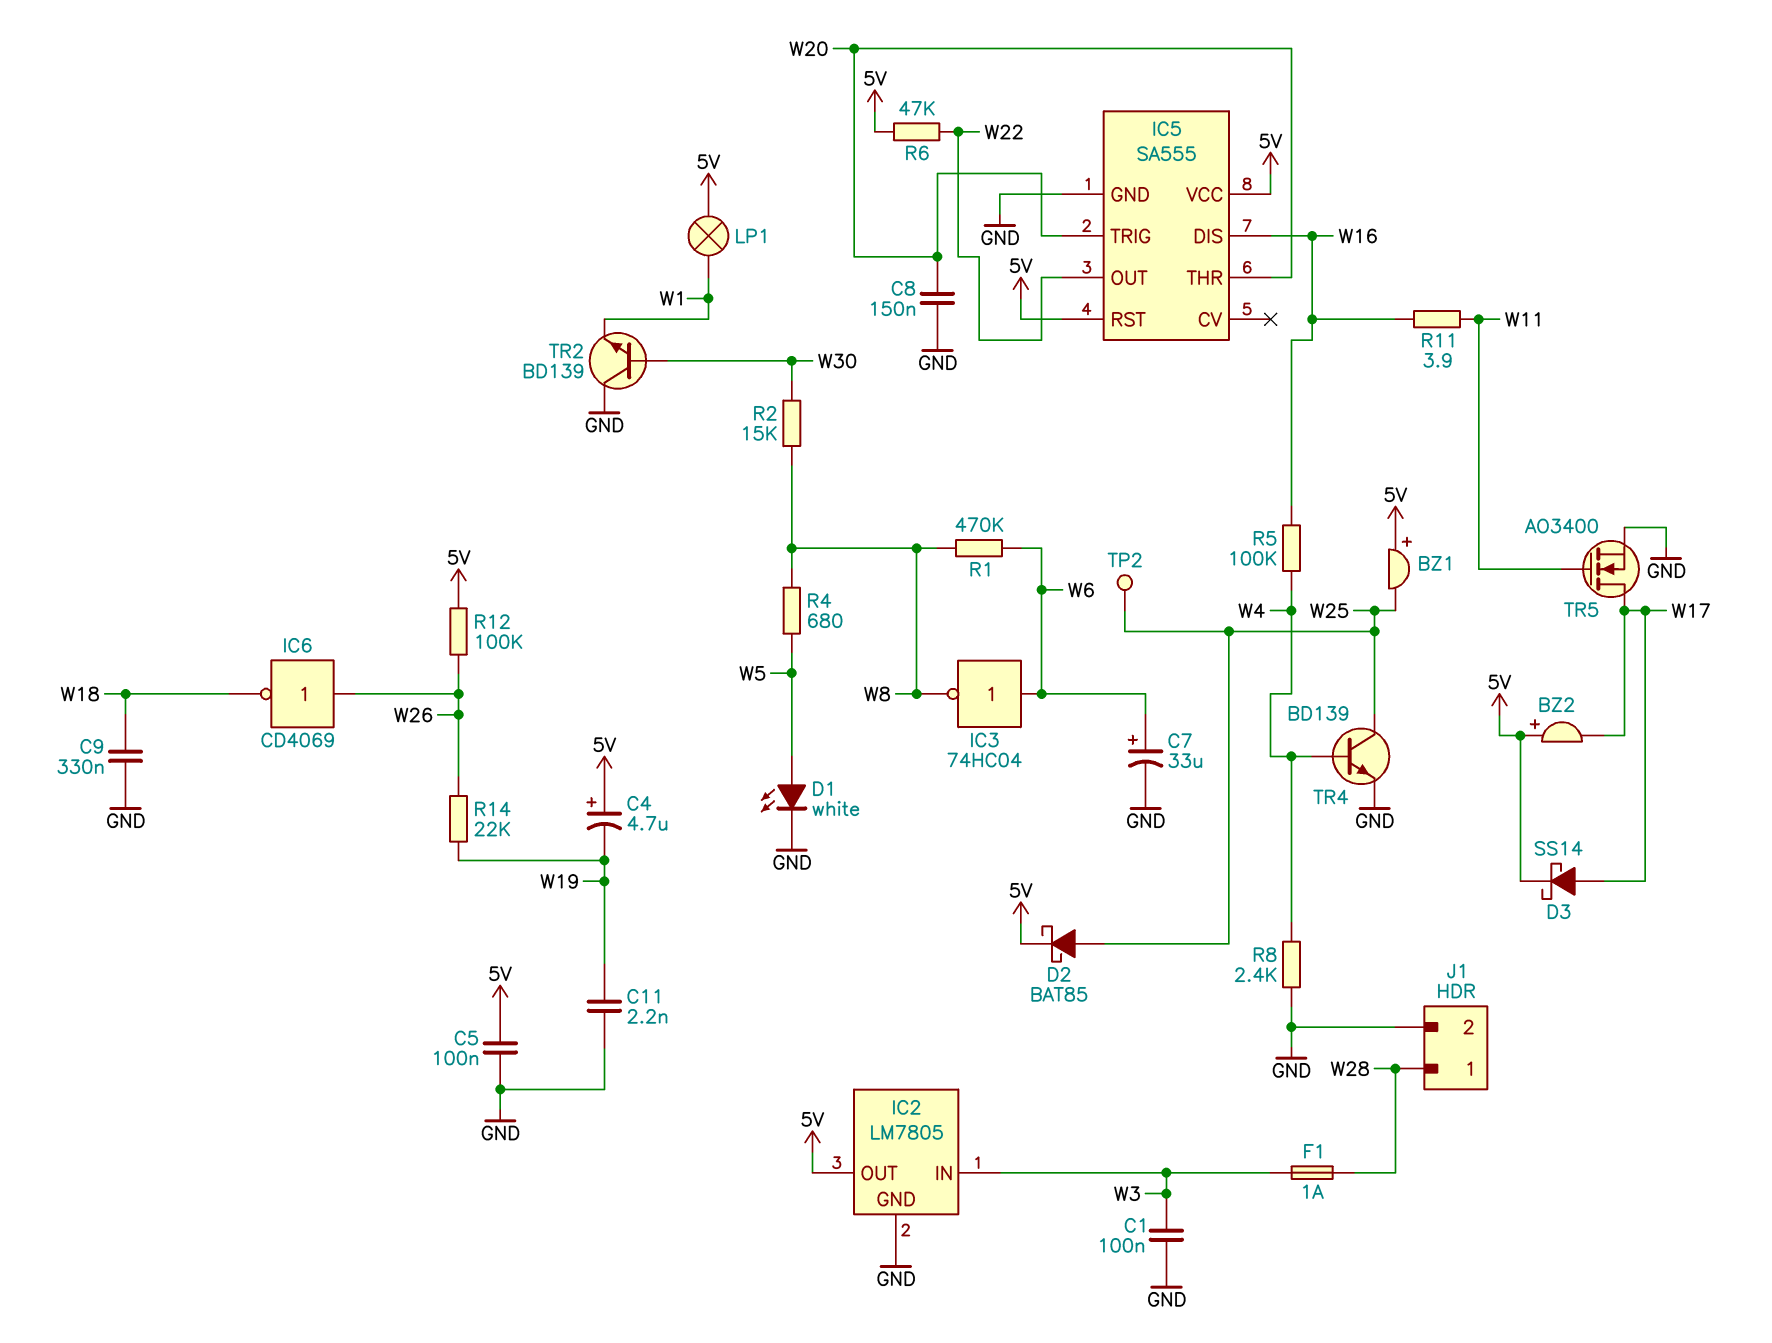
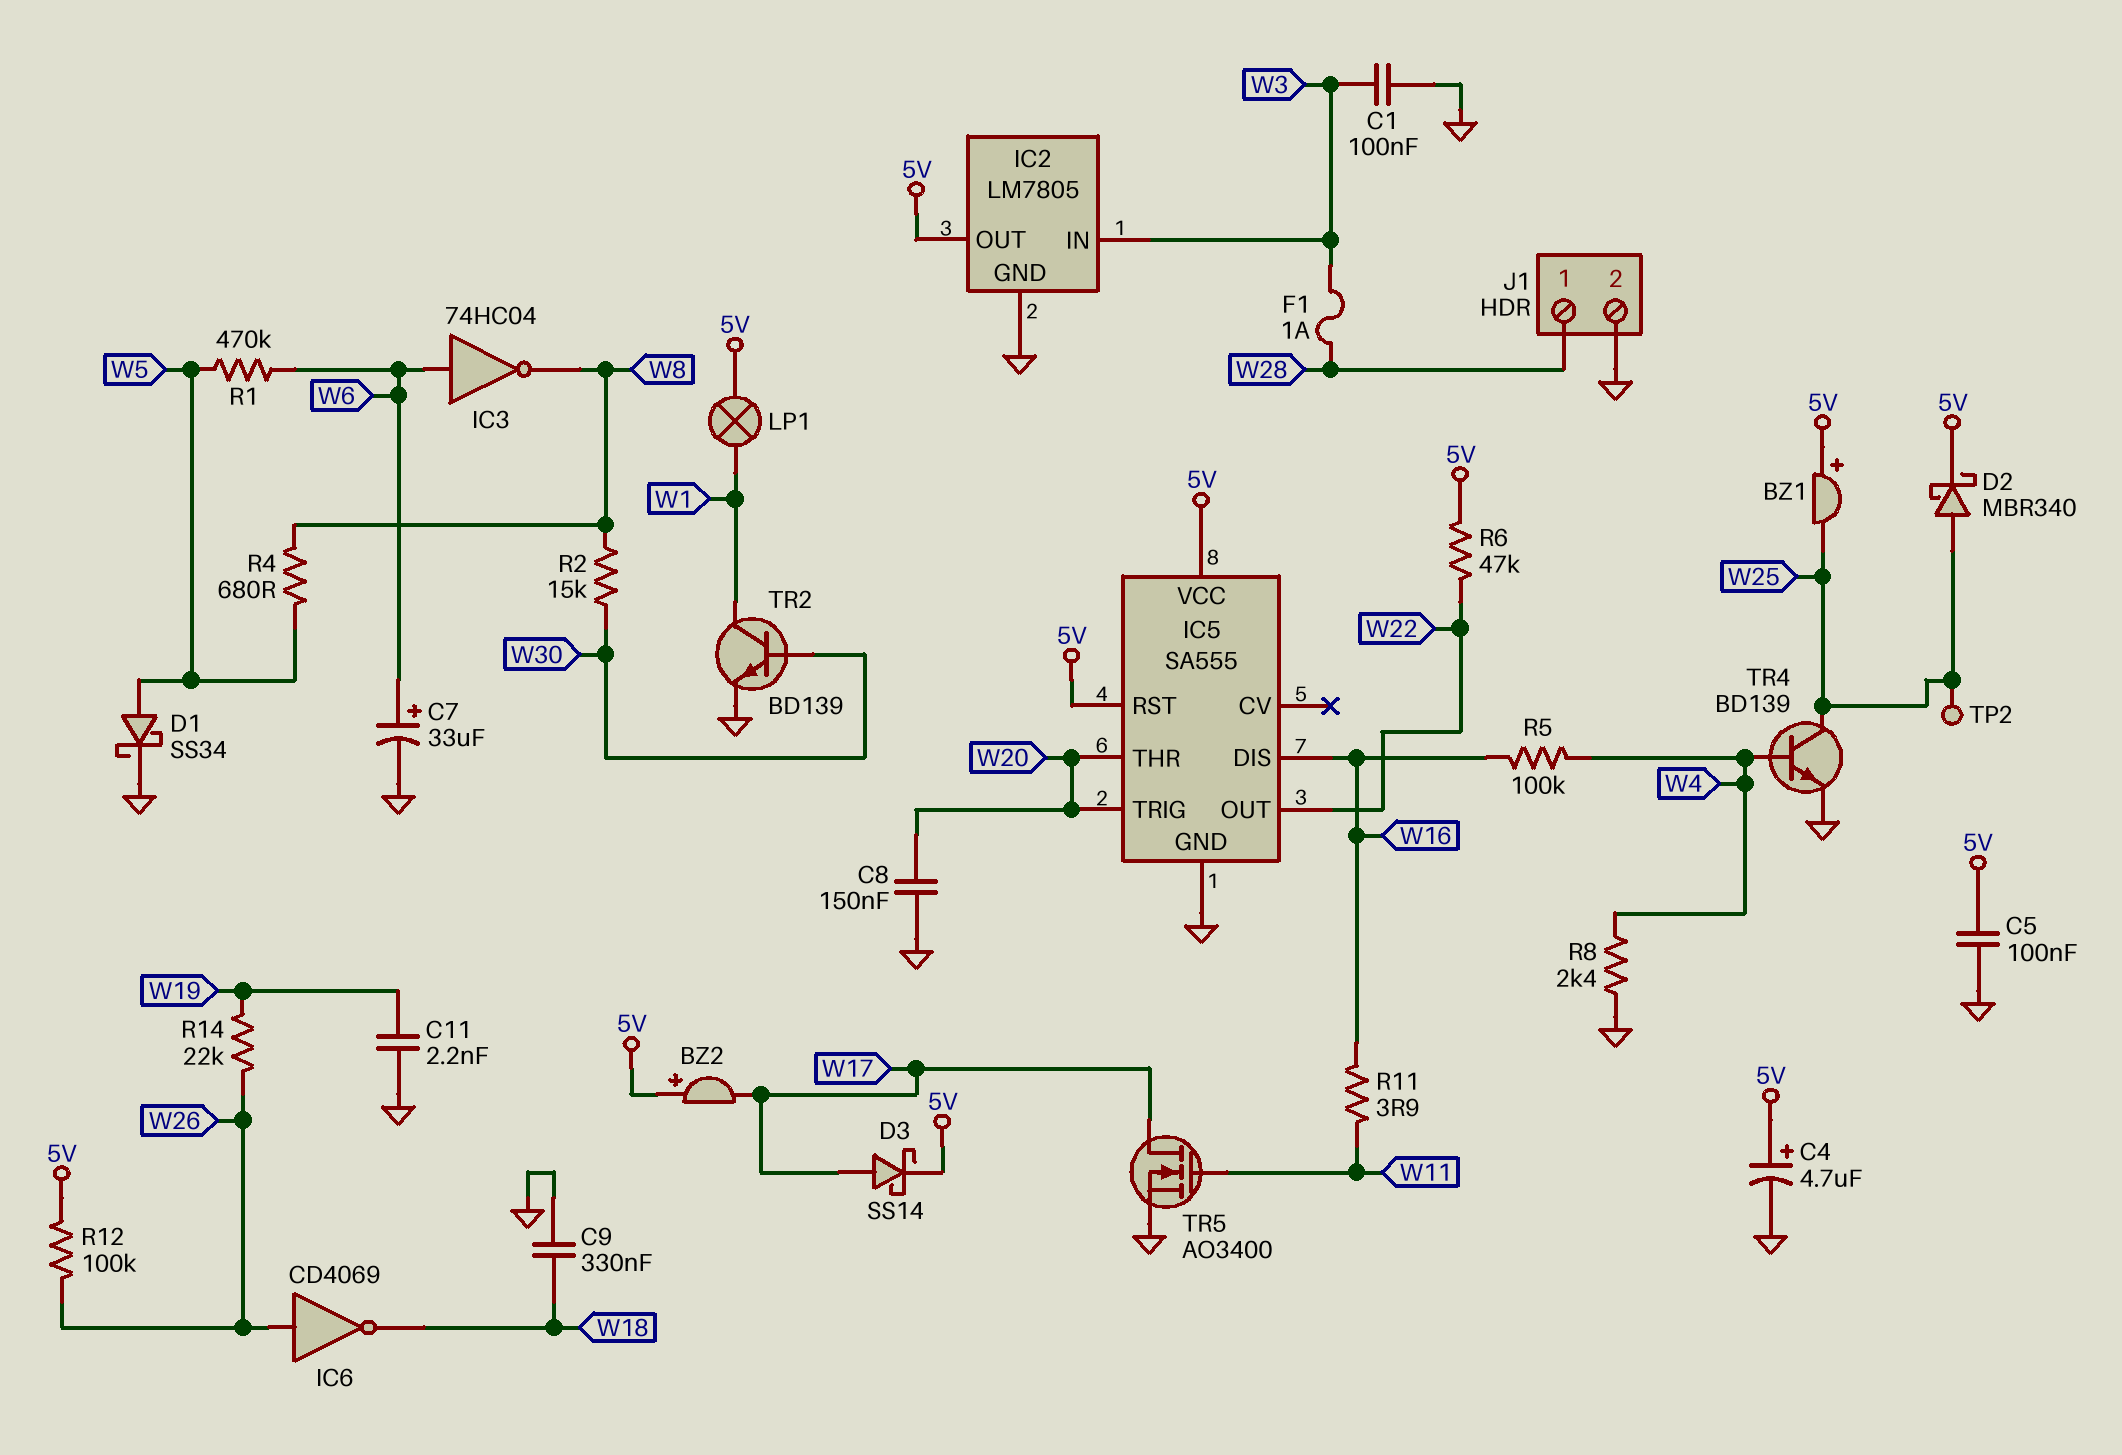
C4: 4.7uF (plus 5V, minus W19) -> 4.7uF (plus 5V, minus GND)
D1: LED white (A W5, K GND) -> schottky SS34 (A W5, K GND)
D2: schottky BAT85 (A W25, K 5V) -> schottky MBR340 (A W25, K 5V)
R1: 470k (W6, W8) -> 470k (W5, W6)
TR2: NPN BD139 (B W30, C GND, E W1) -> NPN BD139 (B W30, C W1, E GND)

